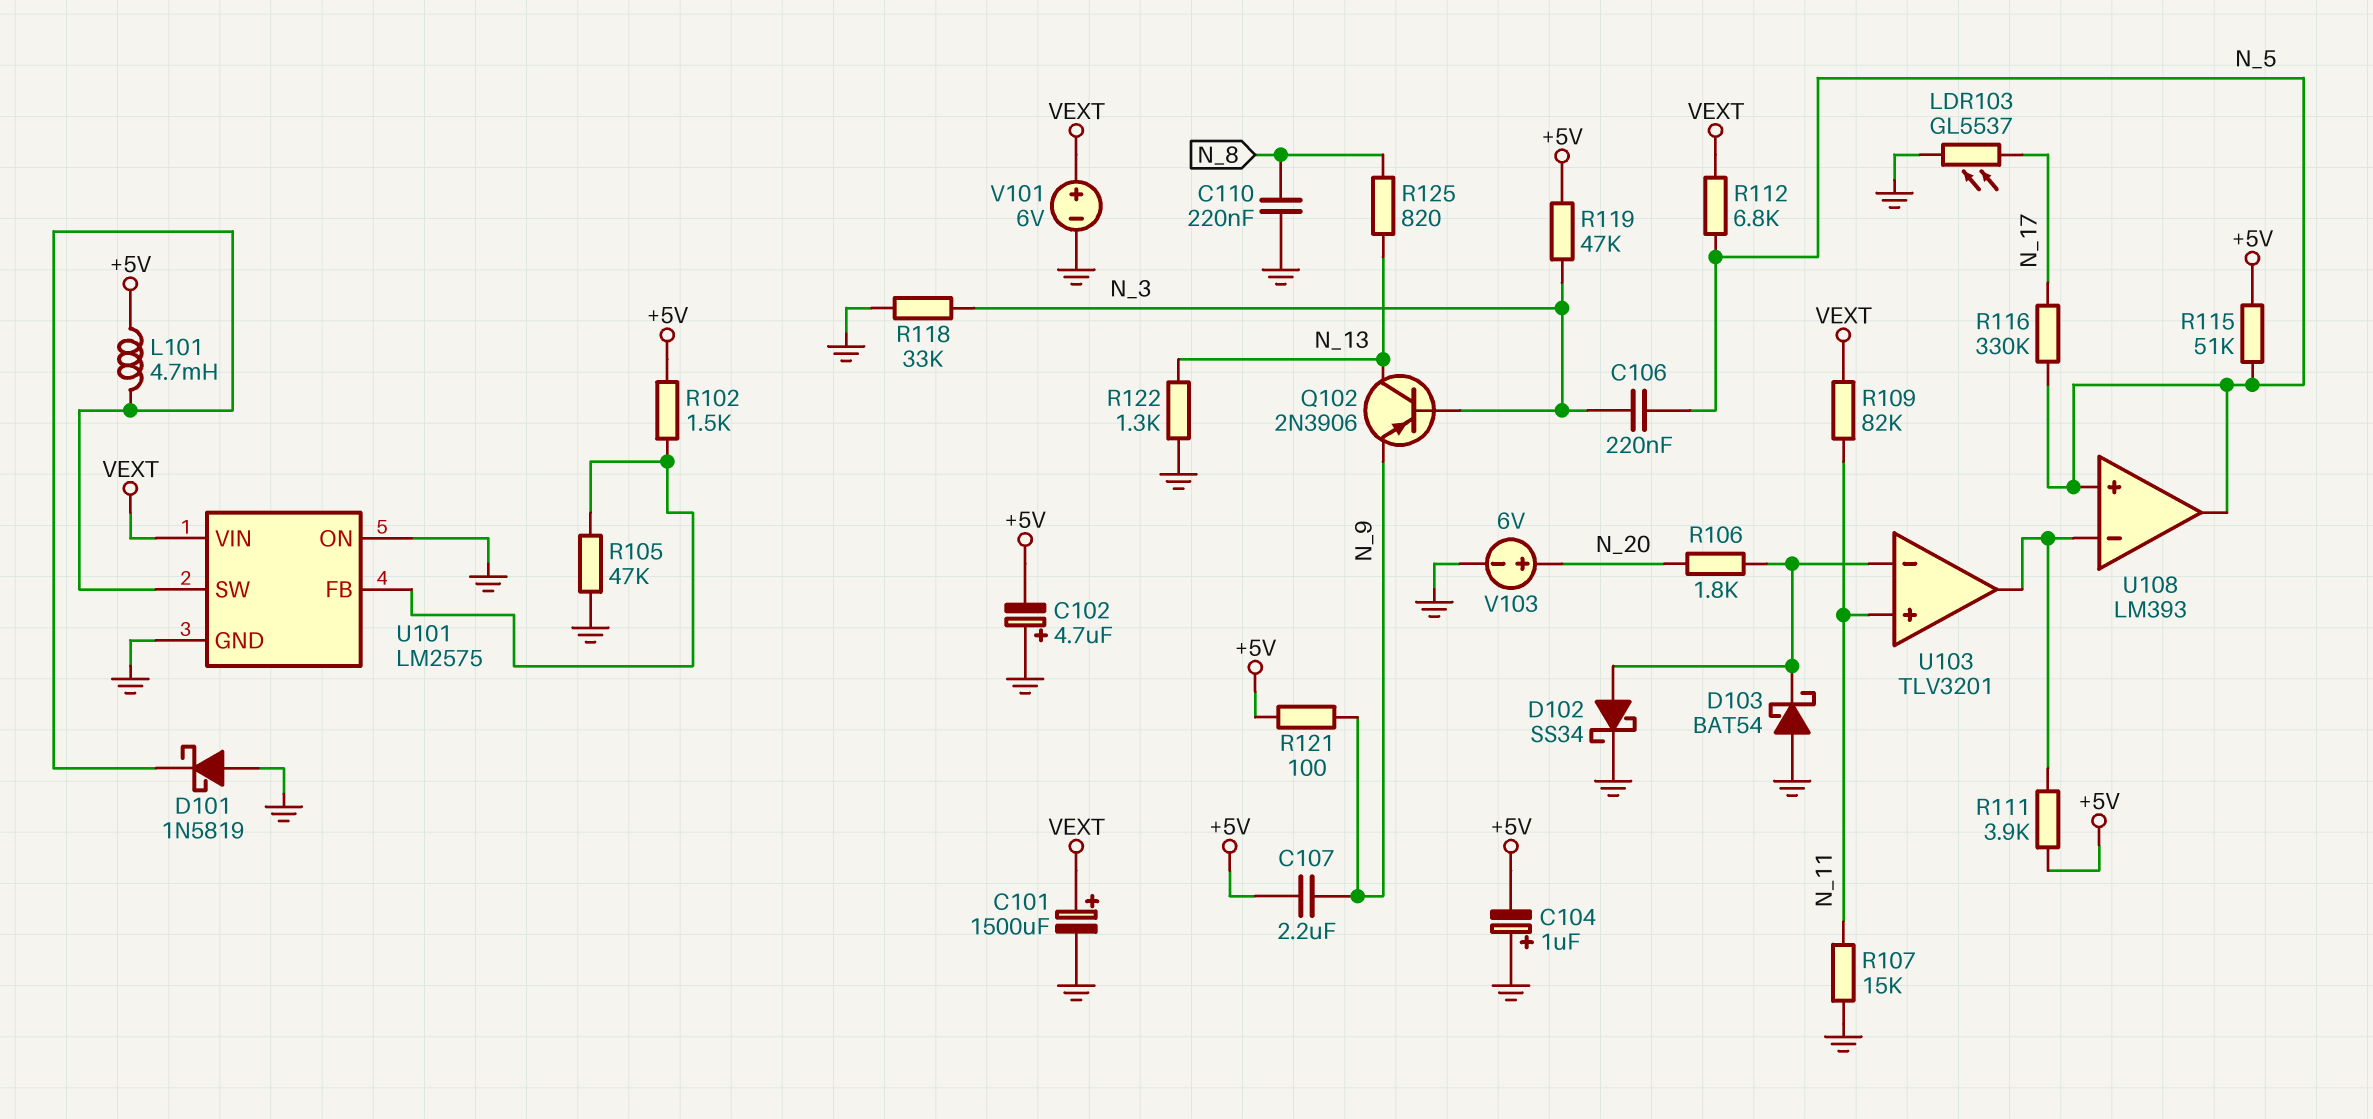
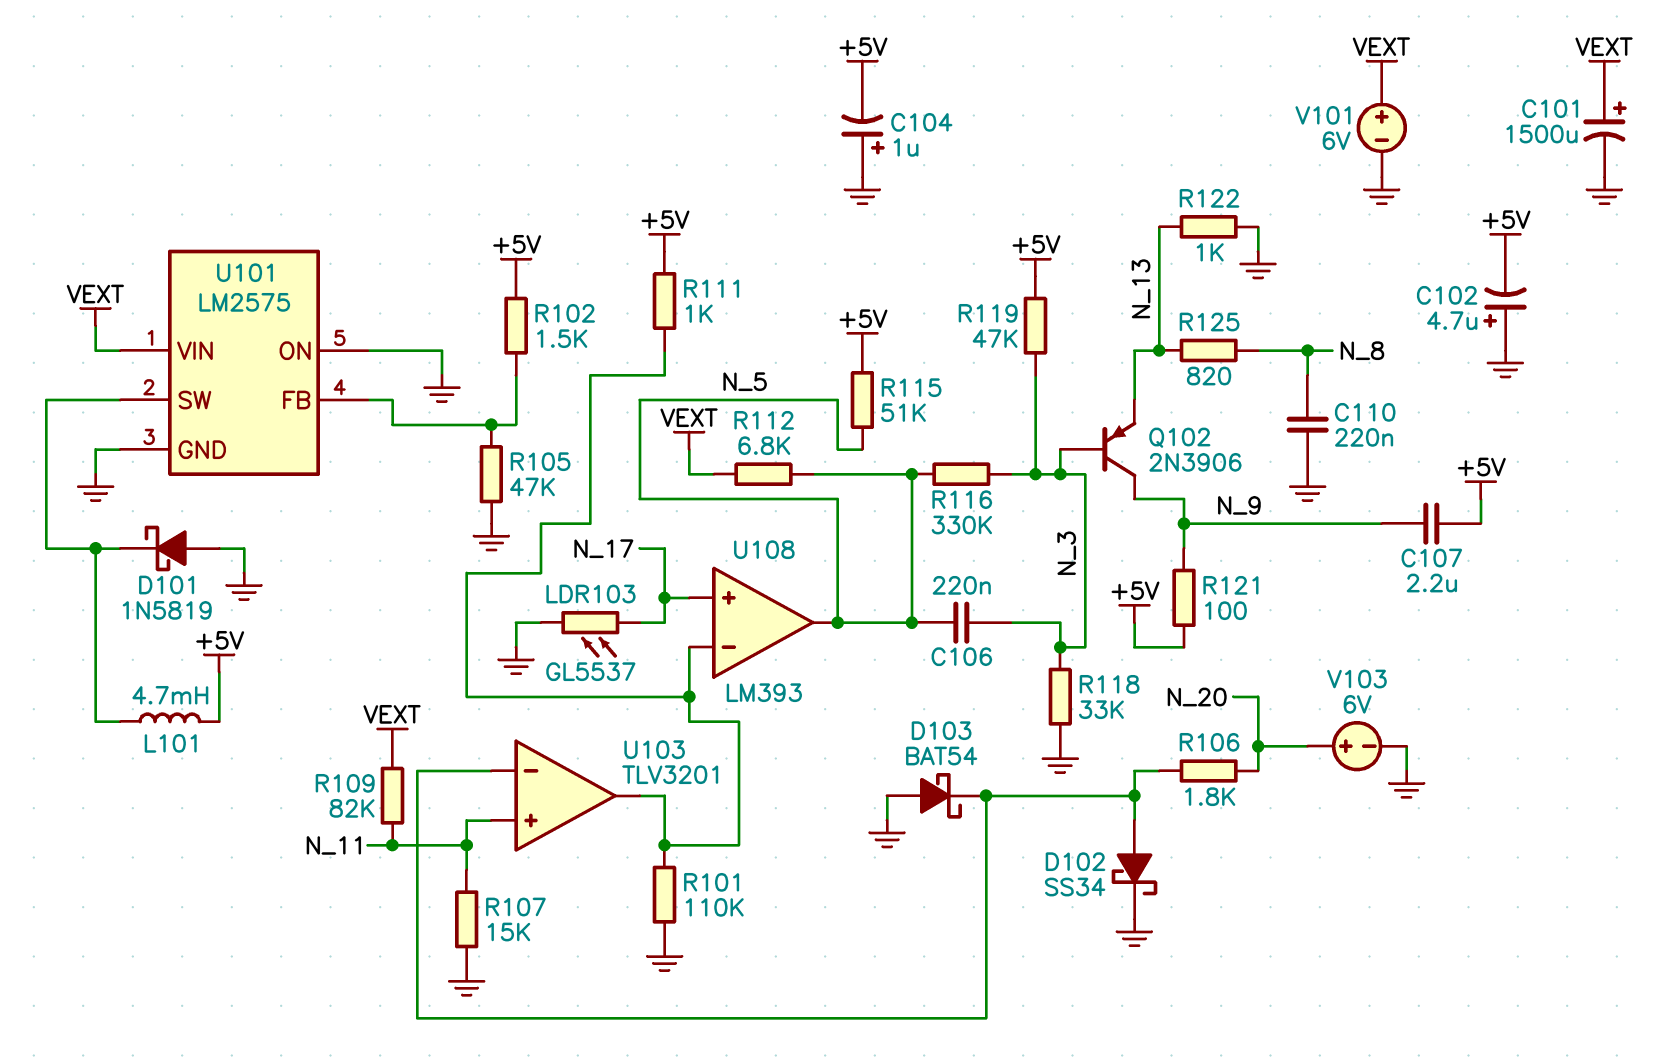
Q102: PNP 2N3906 (B N_3, C N_13, E N_9) -> PNP 2N3906 (B N_3, C N_9, E N_13)
R101: none -> 110k (GND, U103/out)
R111: 3.9k (+5V, U103/out) -> 1k (+5V, U103/out)
R116: 330k (N_5, N_17) -> 330k (N_3, N_5)
R122: 1.3k (GND, N_13) -> 1k (GND, N_13)
U108 pin in+: N_5 -> N_17

